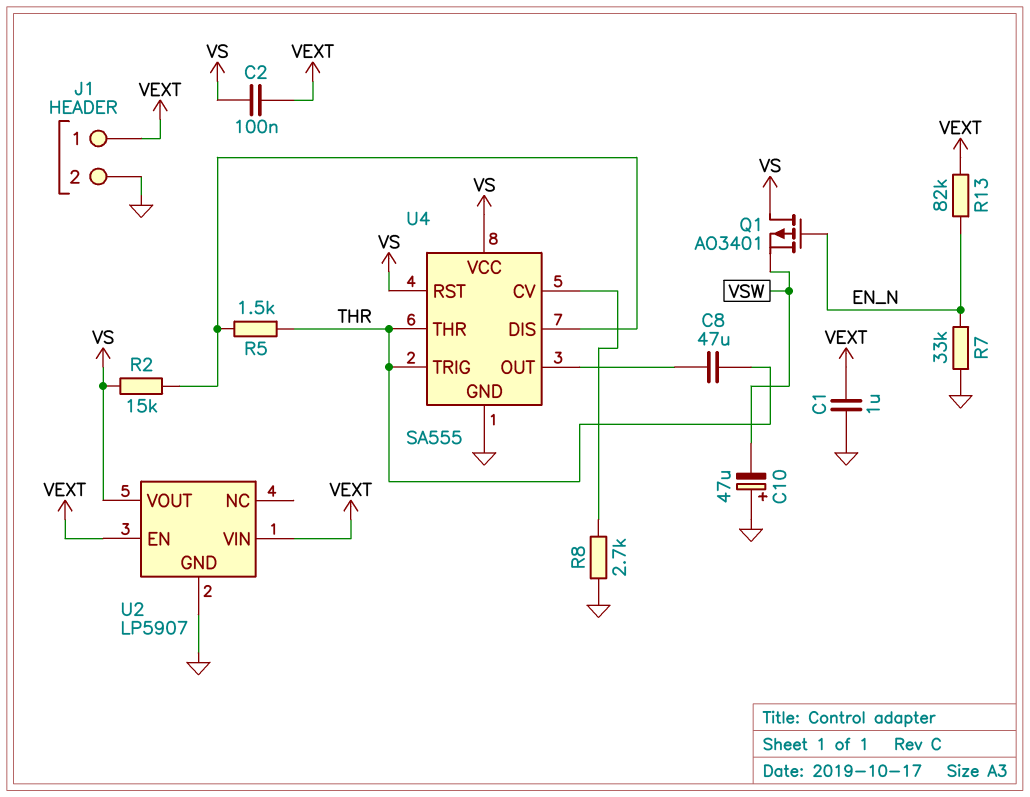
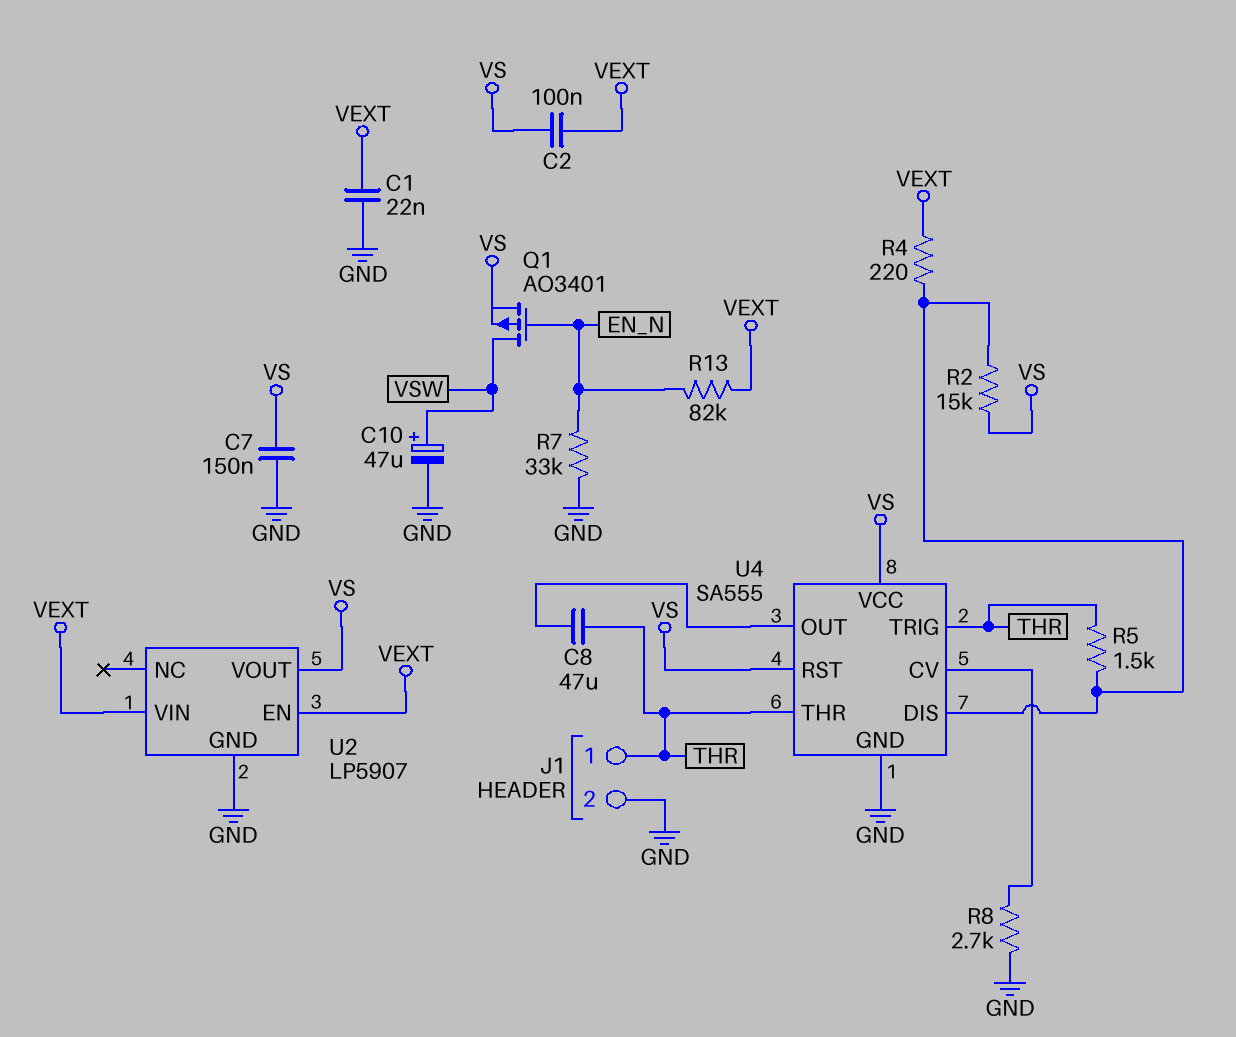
C1: 1uF (GND, VEXT) -> 22nF (GND, VEXT)
C7: none -> 150nF (GND, VS)
C10: 47uF (plus GND, minus VSW) -> 47uF (plus VSW, minus GND)
J1 pin 1: VEXT -> THR
Q1: PMOS AO3401 (G EN_N, D VS, S VSW) -> PMOS AO3401 (G EN_N, D VSW, S VS)
R4: none -> 220 (U4/DIS, VEXT)

